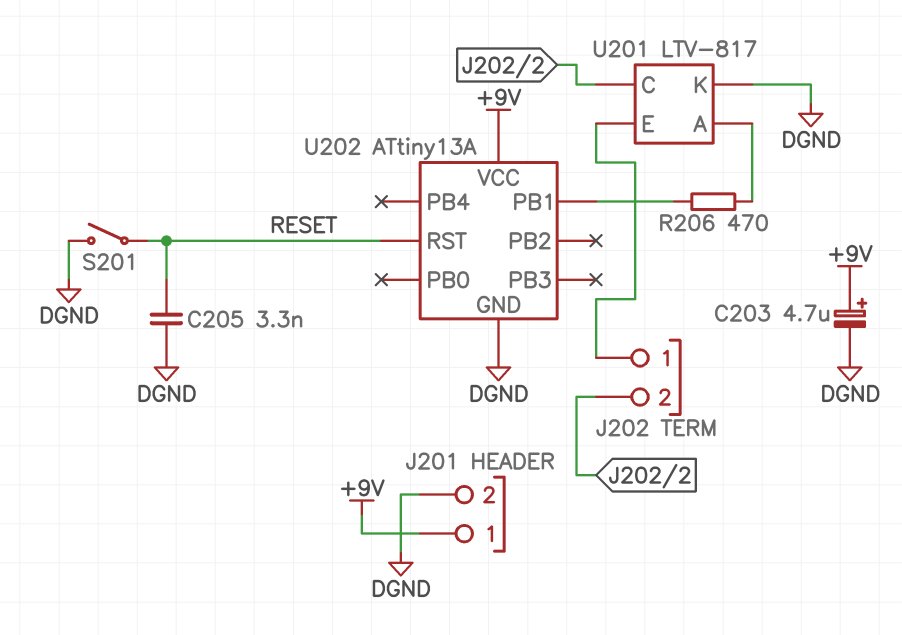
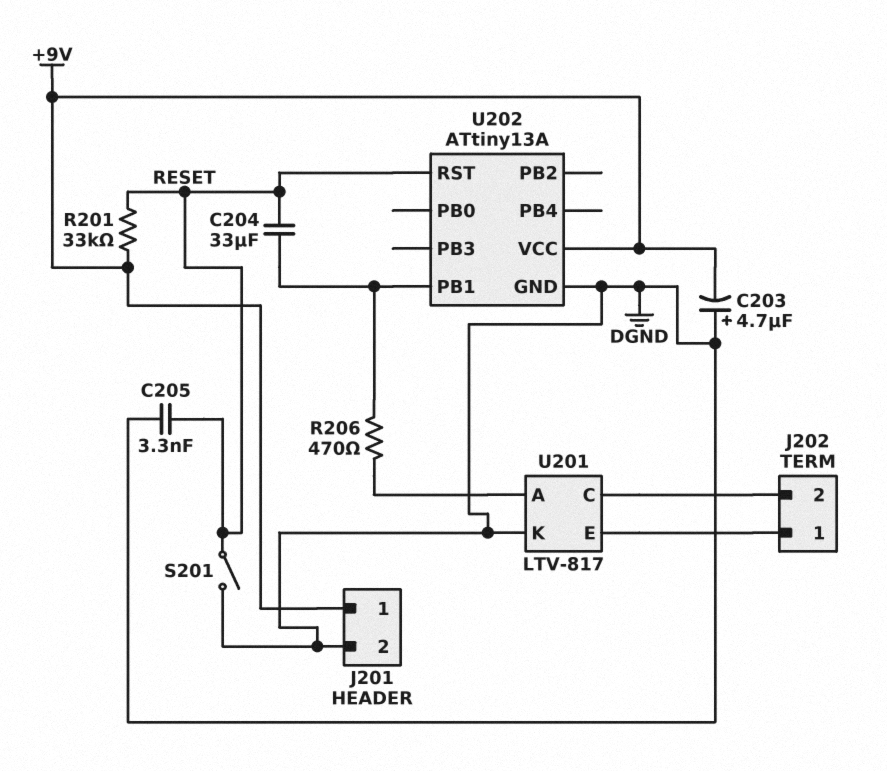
C203: 4.7uF (plus +9V, minus DGND) -> 4.7uF (plus DGND, minus +9V)
C204: none -> 33uF (RESET, U202/PB1)
R201: none -> 33k (+9V, RESET)

